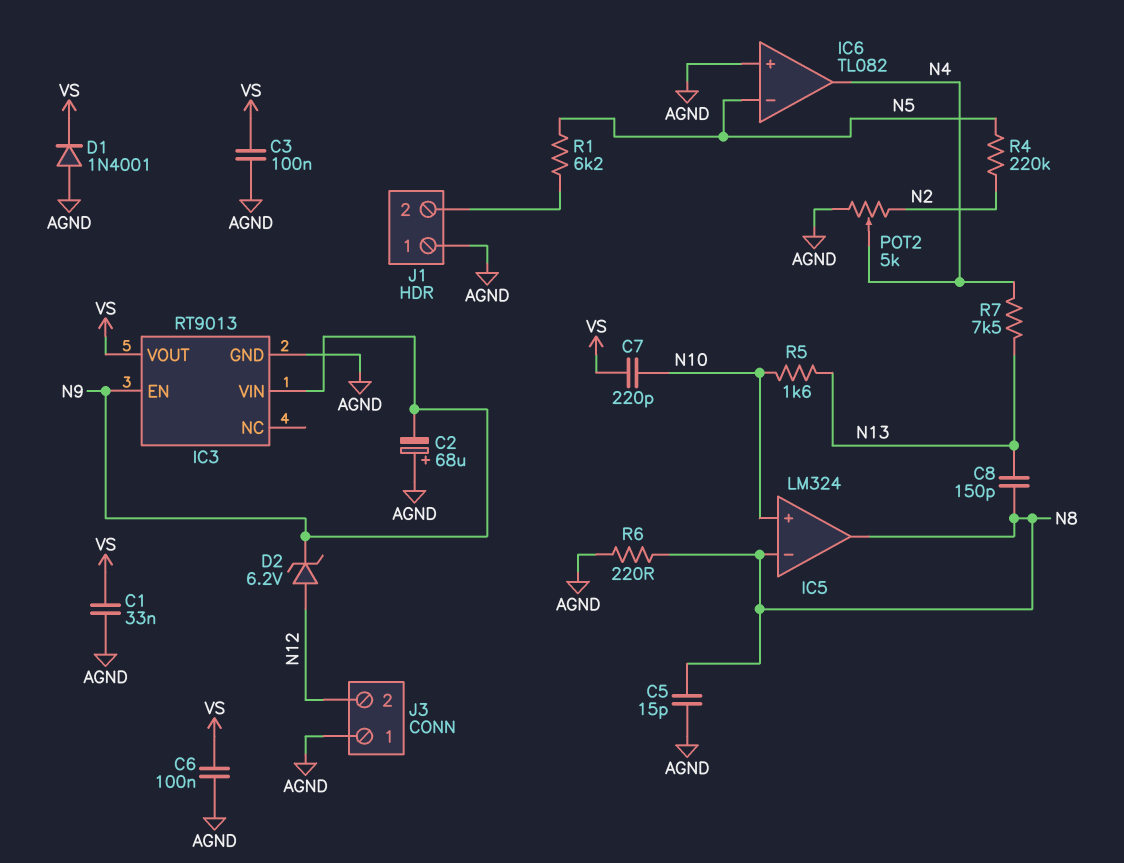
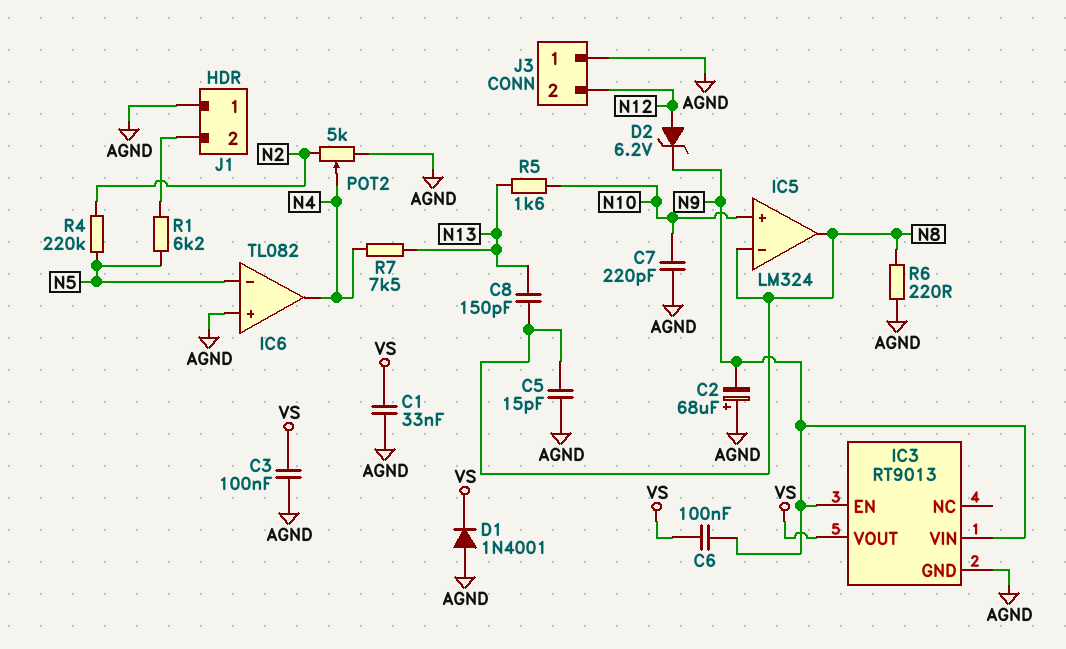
C6: 100nF (AGND, VS) -> 100nF (N9, VS)
C7: 220pF (N10, VS) -> 220pF (AGND, N10)

